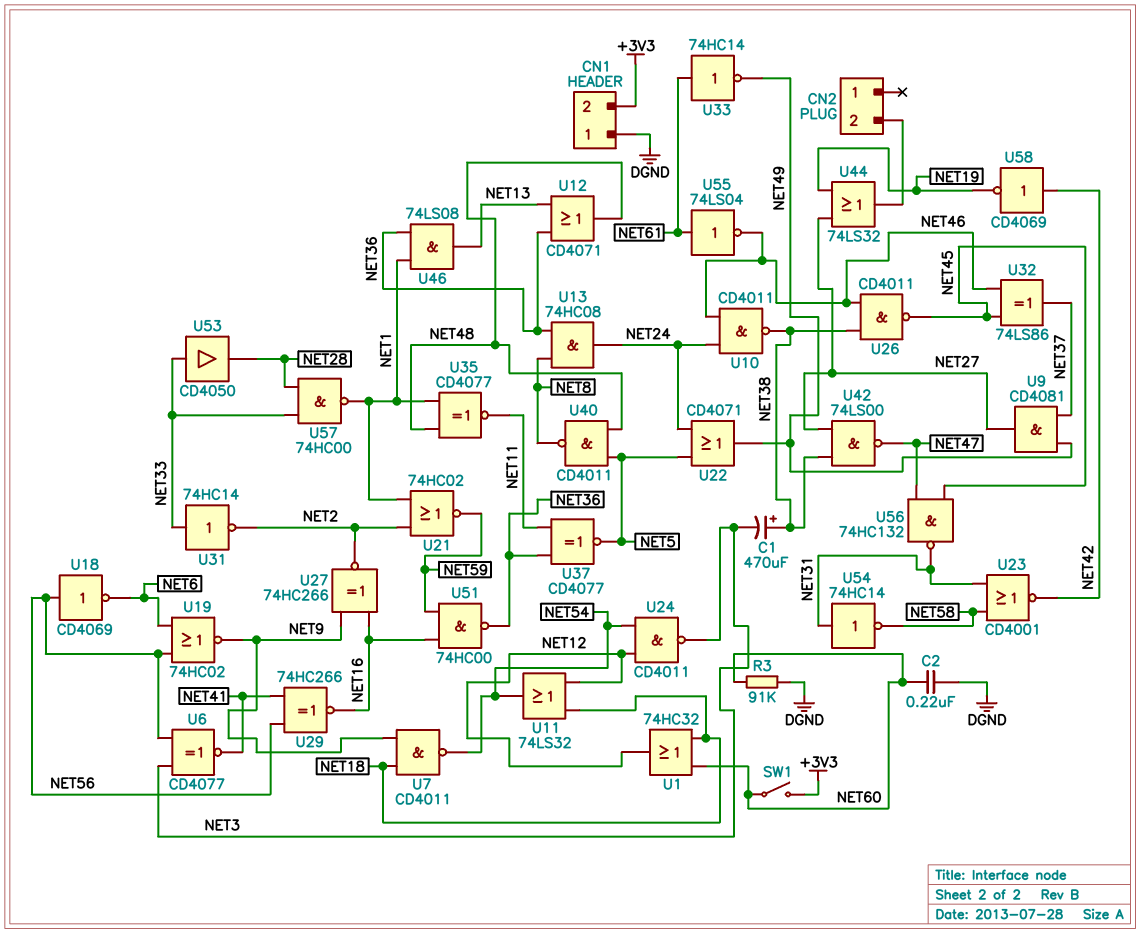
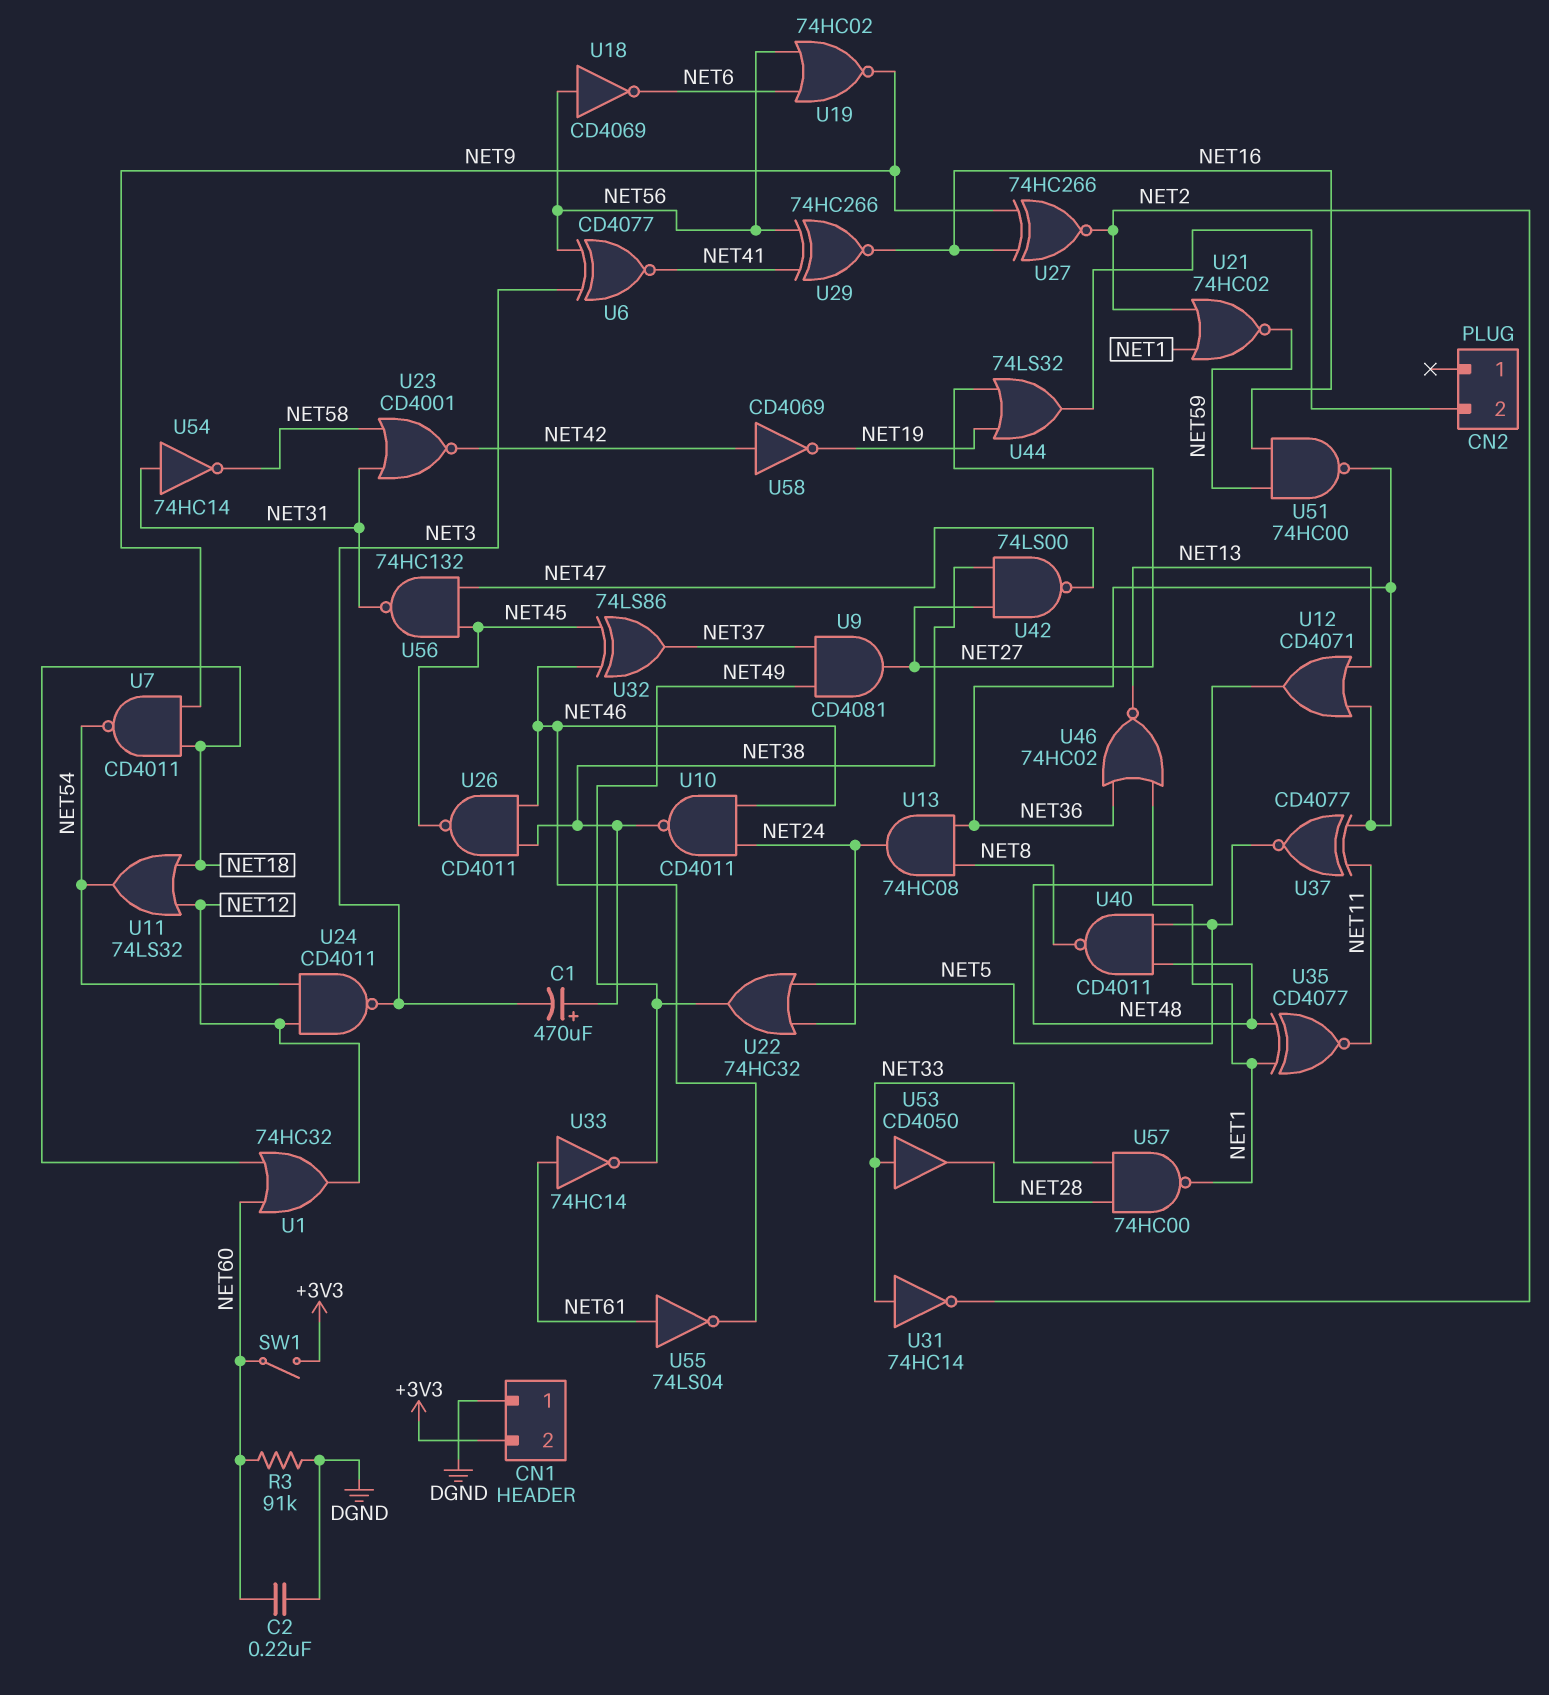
U22: OR CD4071 (in NET5, in NET24, out NET49) -> OR 74HC32 (in NET5, in NET24, out NET49)
U46: AND 74LS08 (in NET1, in NET36, out NET13) -> NOR 74HC02 (in NET1, in NET36, out NET13)

